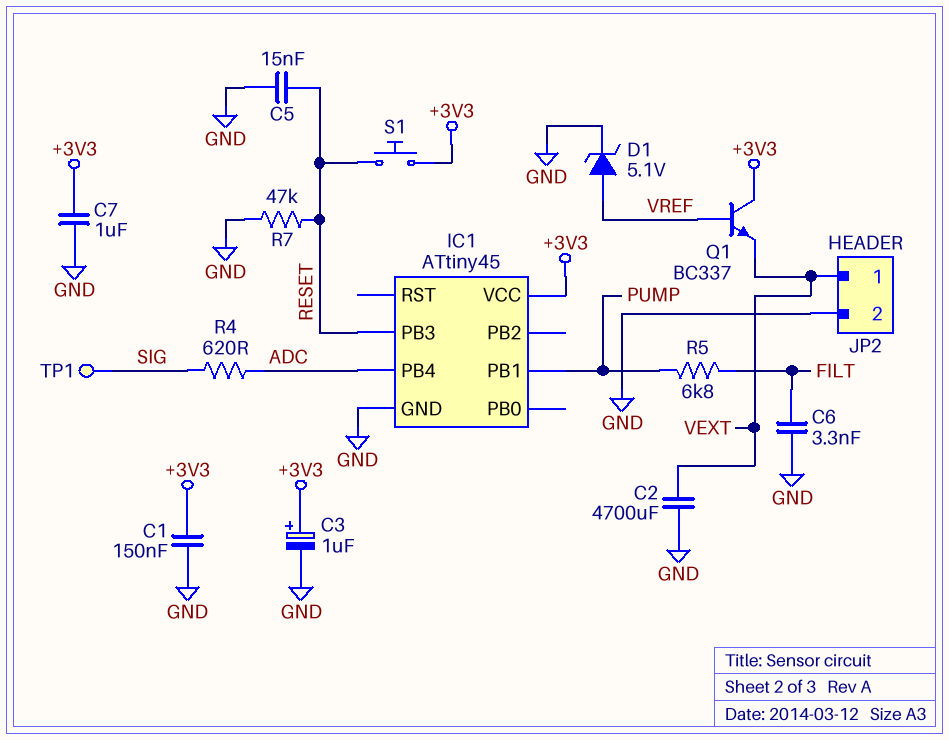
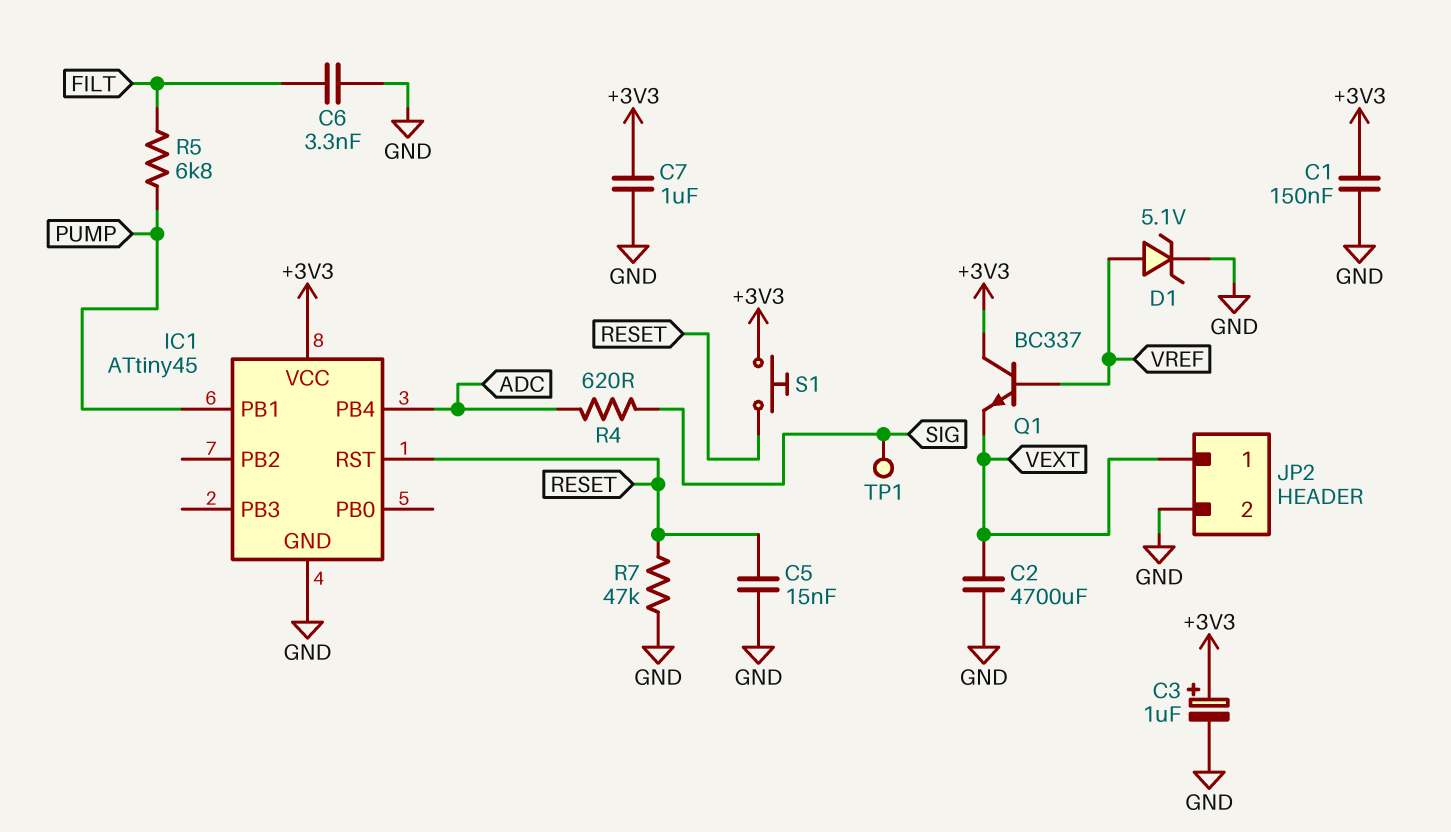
IC1 pin PB3: RESET -> none
IC1 pin RST: none -> RESET

